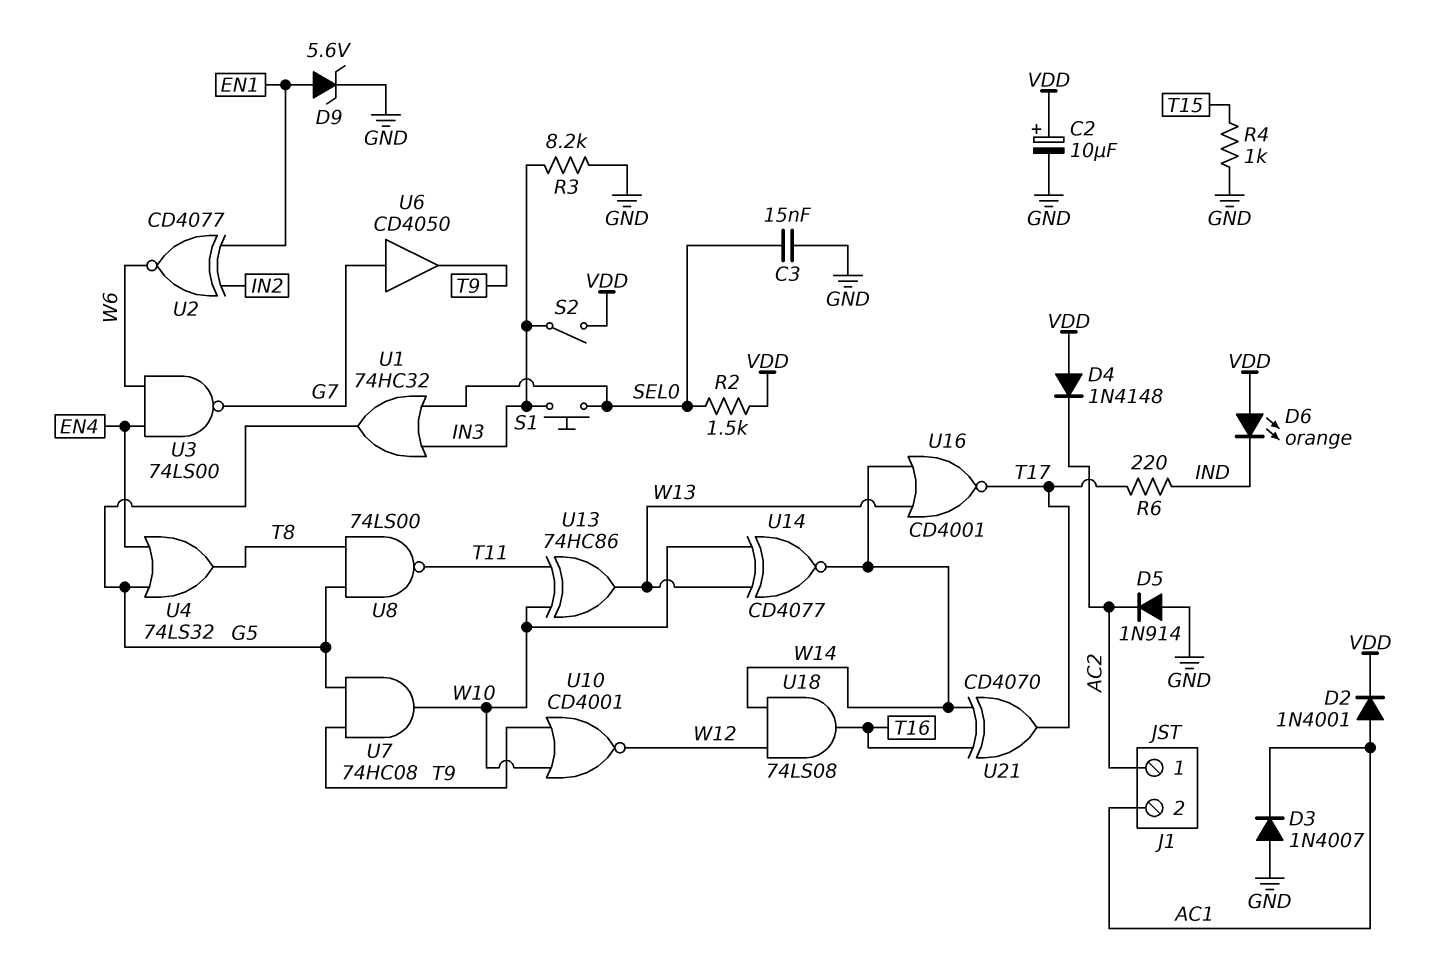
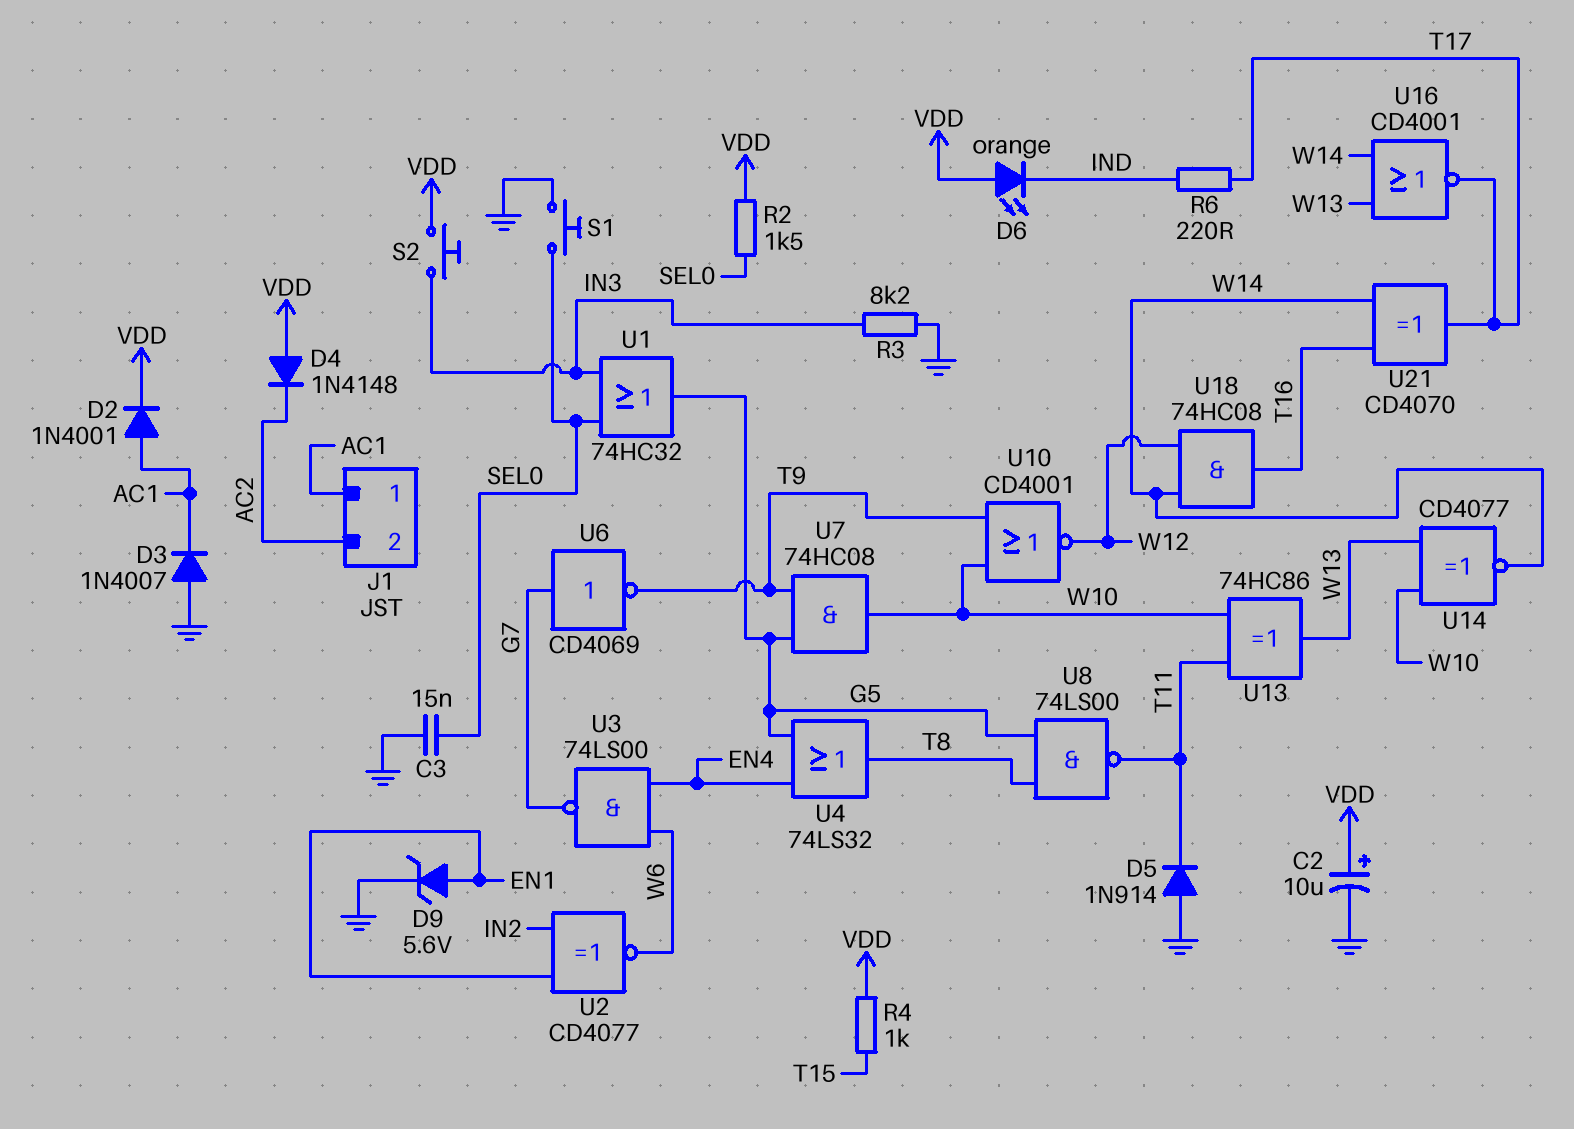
D5: diode 1N914 (A GND, K AC2) -> diode 1N914 (A GND, K T11)
J1 pin 1: AC2 -> AC1
J1 pin 2: AC1 -> AC2
R4: 1k (GND, T15) -> 1k (T15, VDD)
S1: button (IN3, SEL0) -> button (GND, SEL0)
S2: switch (IN3, VDD) -> button (IN3, VDD)
U6: buffer CD4050 (in G7, out T9) -> NOT CD4069 (in G7, out T9)
U18: AND 74LS08 (in W12, in W14, out T16) -> AND 74HC08 (in W12, in W14, out T16)

